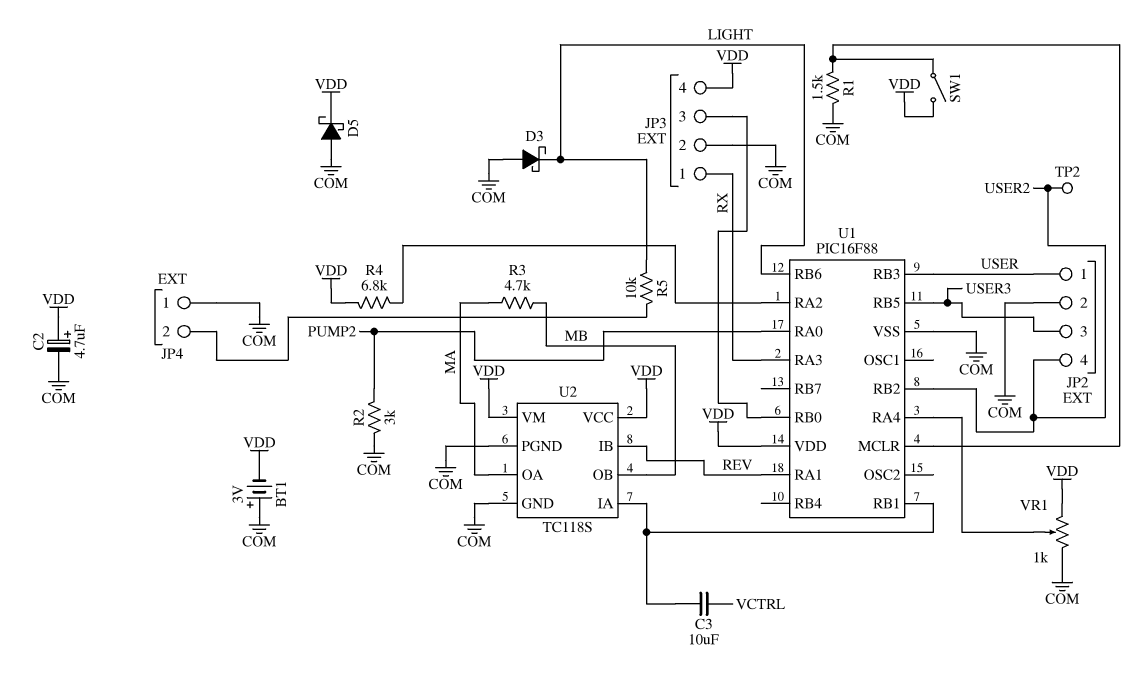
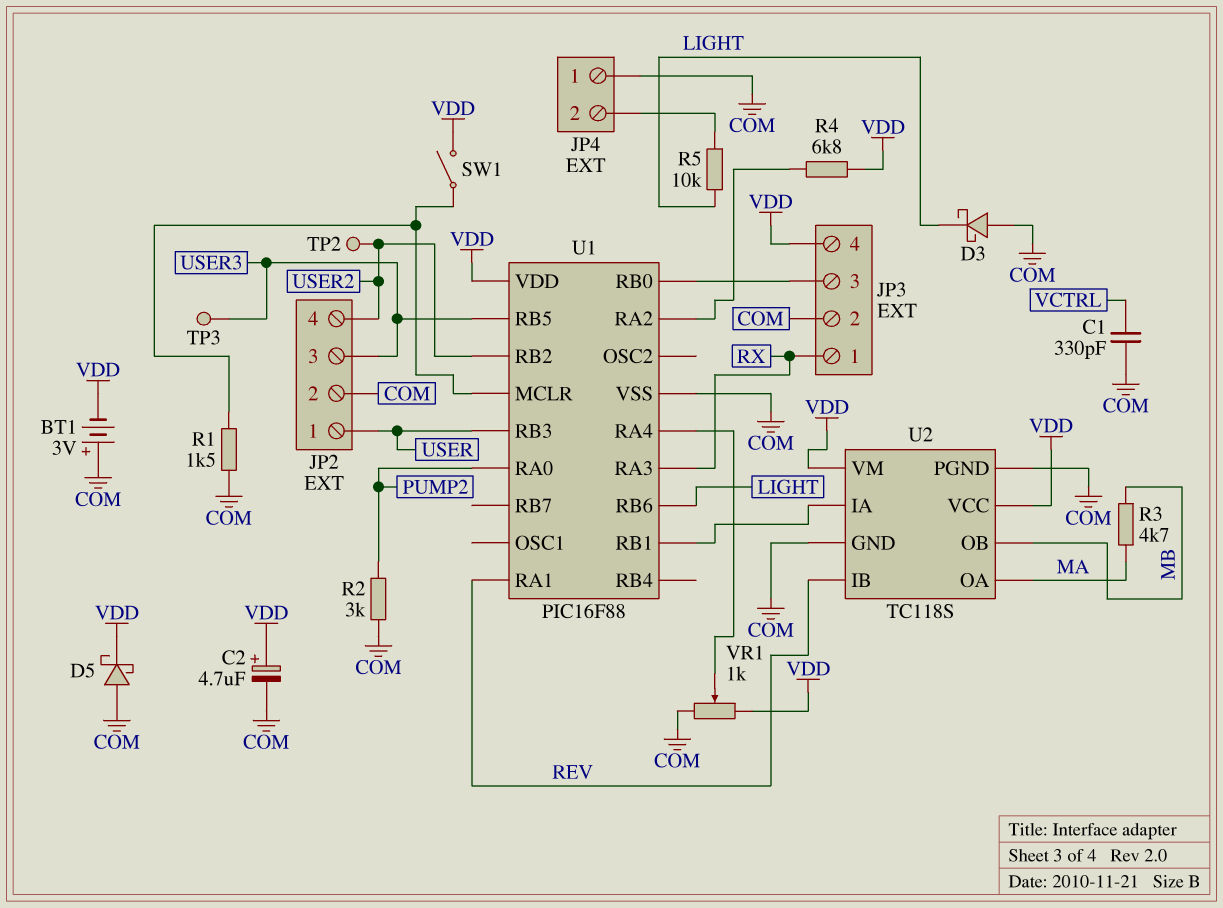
C1: none -> 330pF (COM, VCTRL)
C3: 10uF (U1/RB1, VCTRL) -> none
TP3: none -> test point (USER3)

